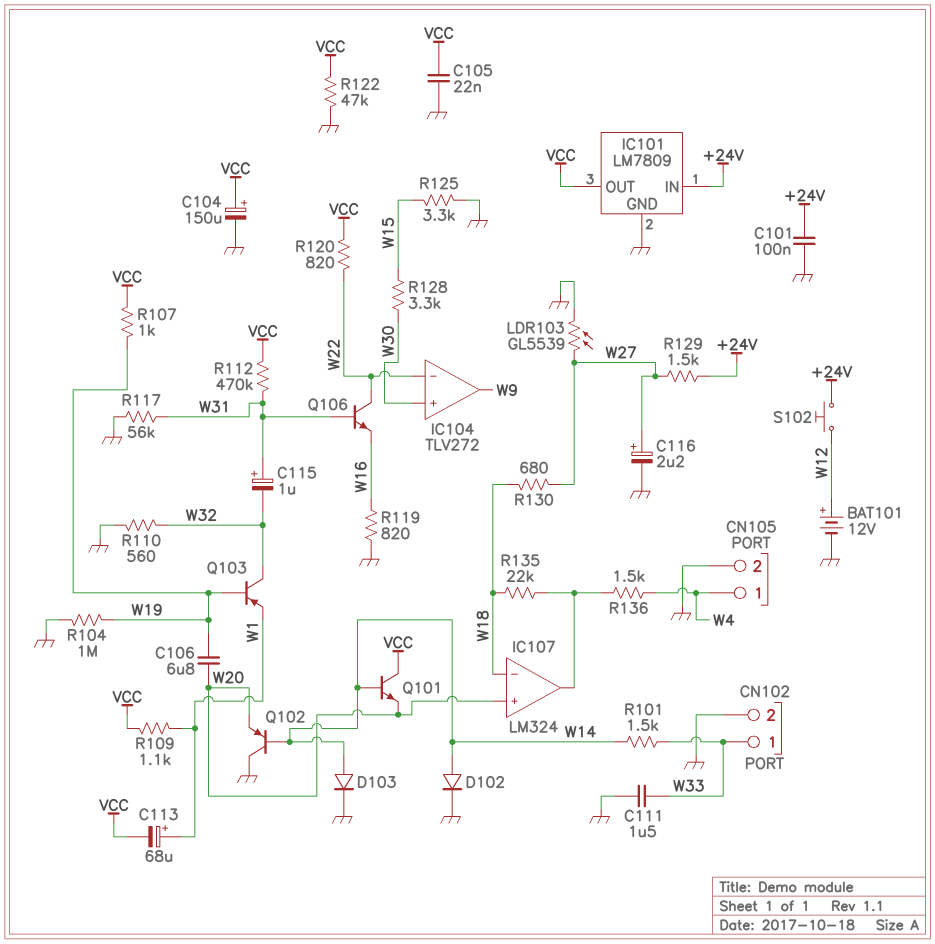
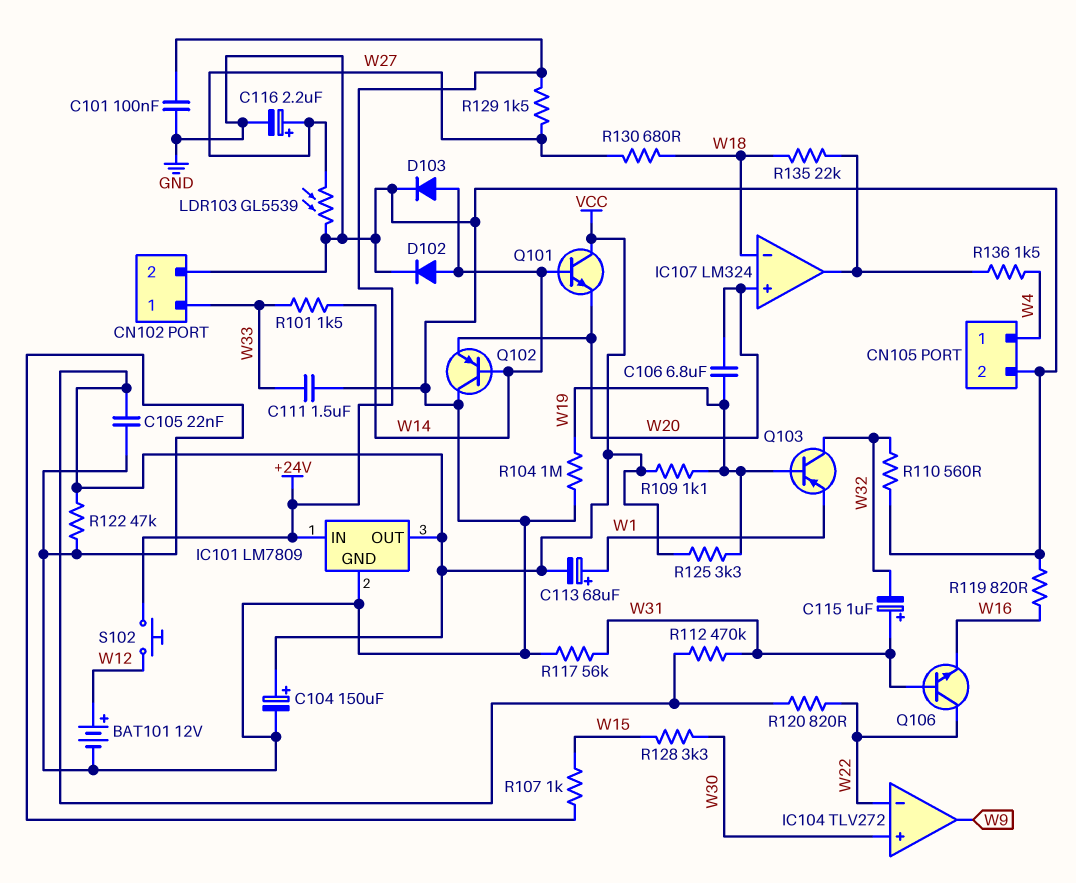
R107: 1k (VCC, W19) -> 1k (GND, W15)
R109: 1.1k (VCC, W1) -> 1.1k (VCC, W19)
R125: 3.3k (GND, W15) -> 3.3k (VCC, W19)

